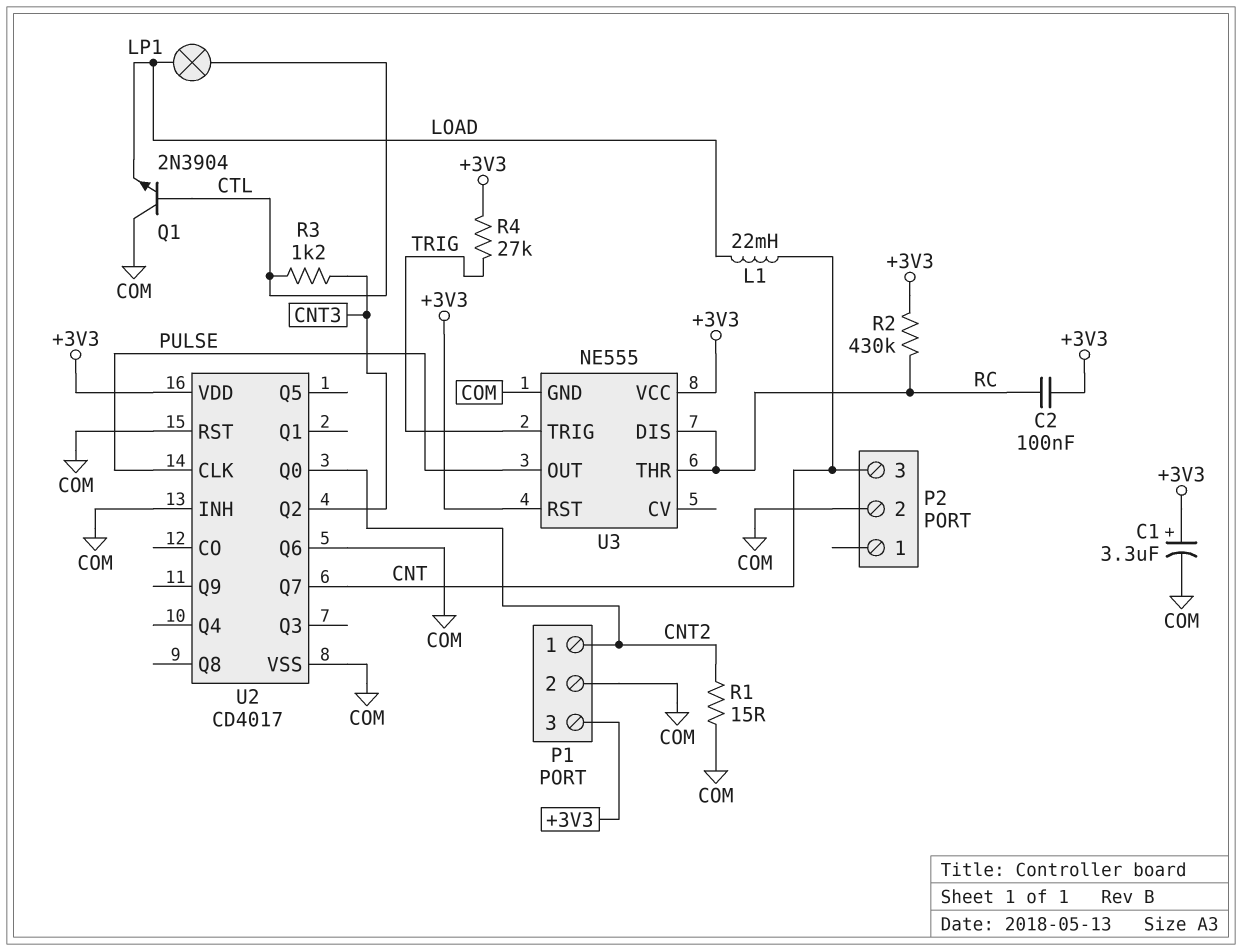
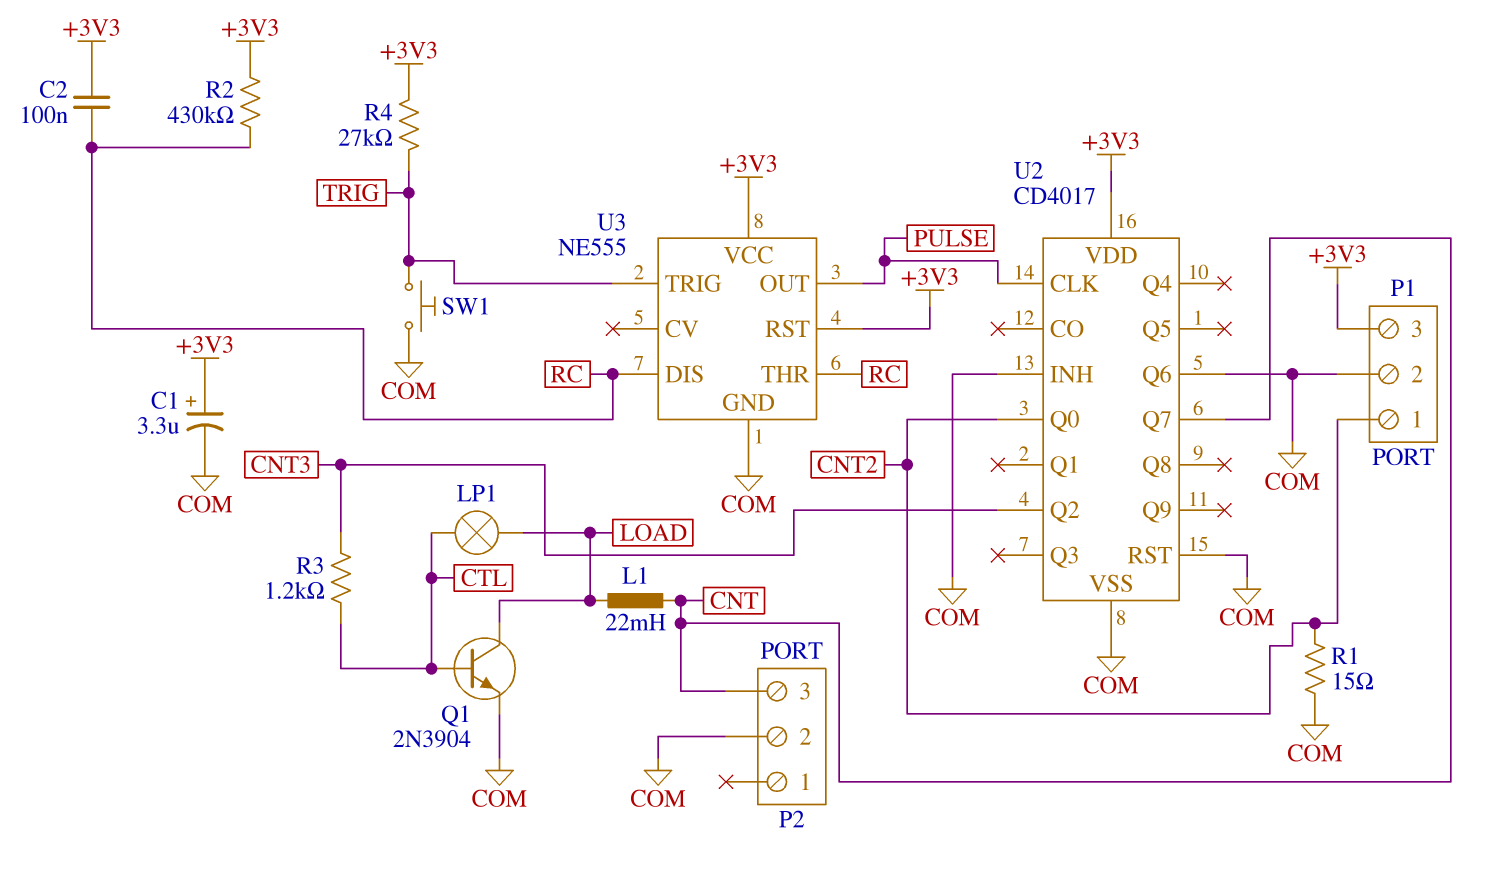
Q1: NPN 2N3904 (B CTL, C COM, E LOAD) -> NPN 2N3904 (B CTL, C LOAD, E COM)
SW1: none -> button (COM, TRIG)

